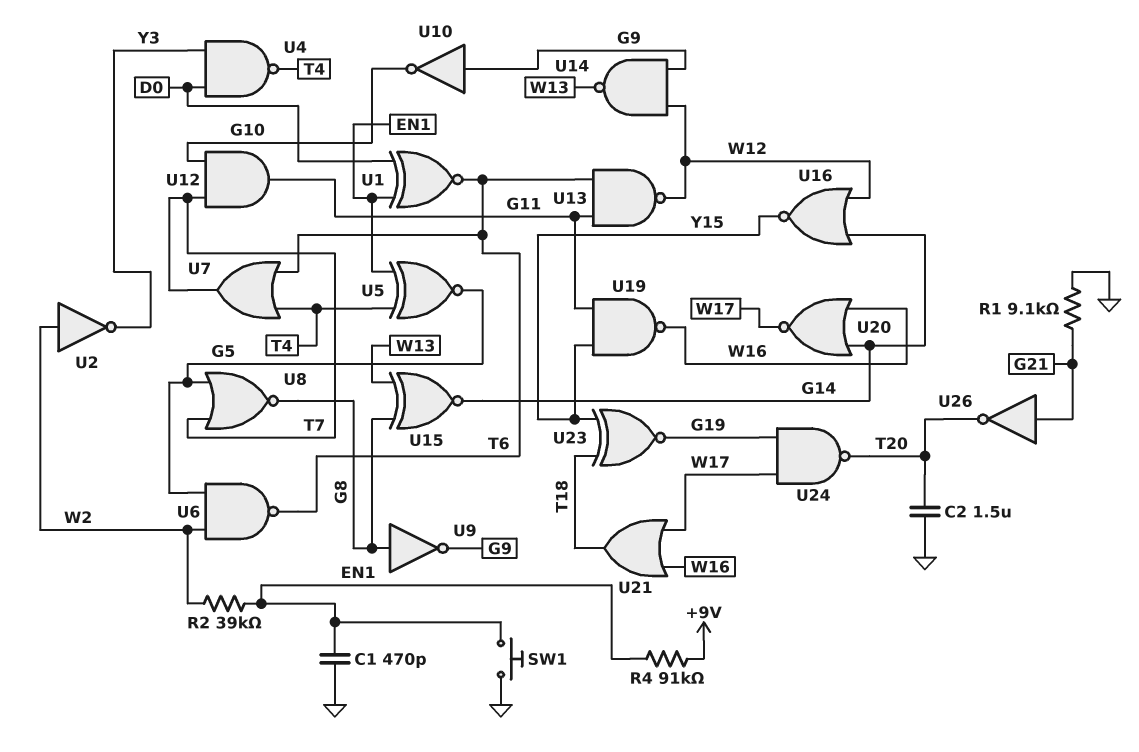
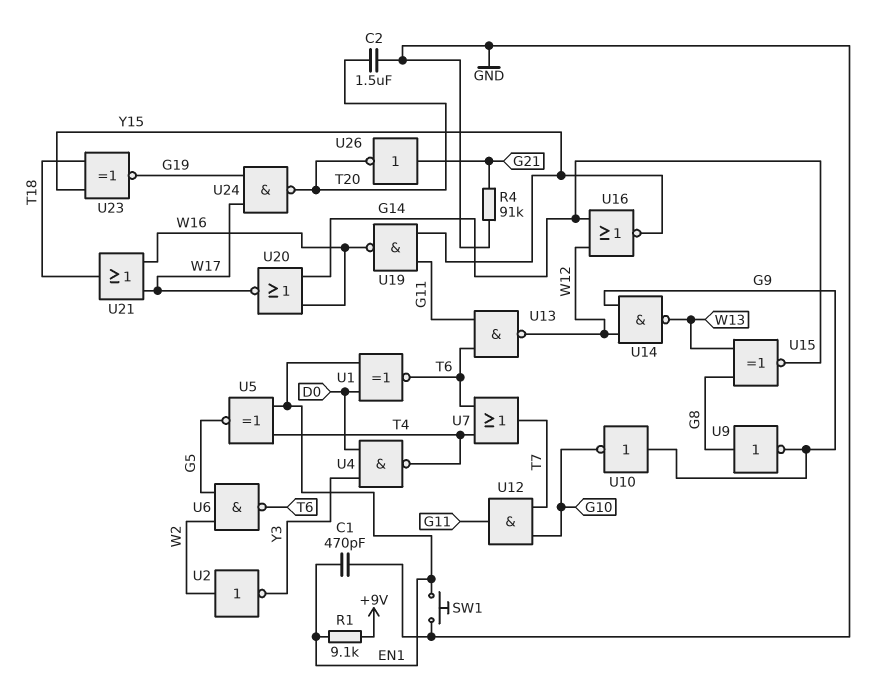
R1: 9.1k (G21, GND) -> 9.1k (+9V, EN1)
R2: 39k (EN1, W2) -> none
R4: 91k (+9V, EN1) -> 91k (G21, GND)
U8: NOR (in G5, in T7, out G8) -> none

